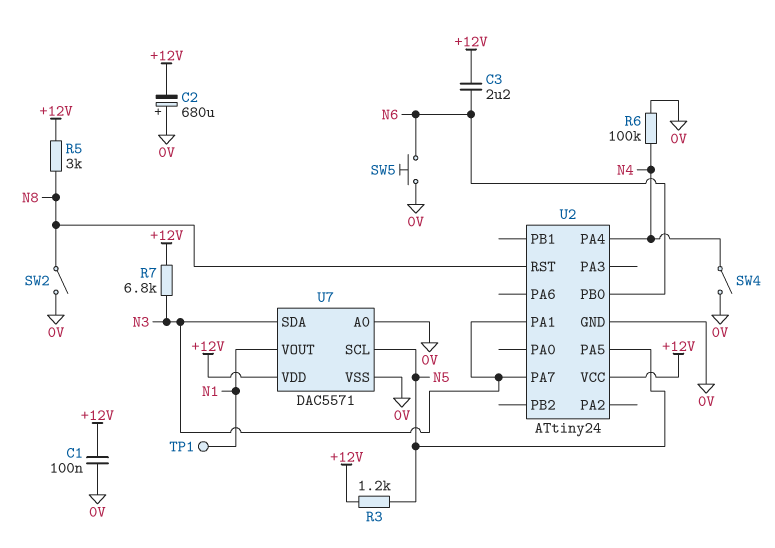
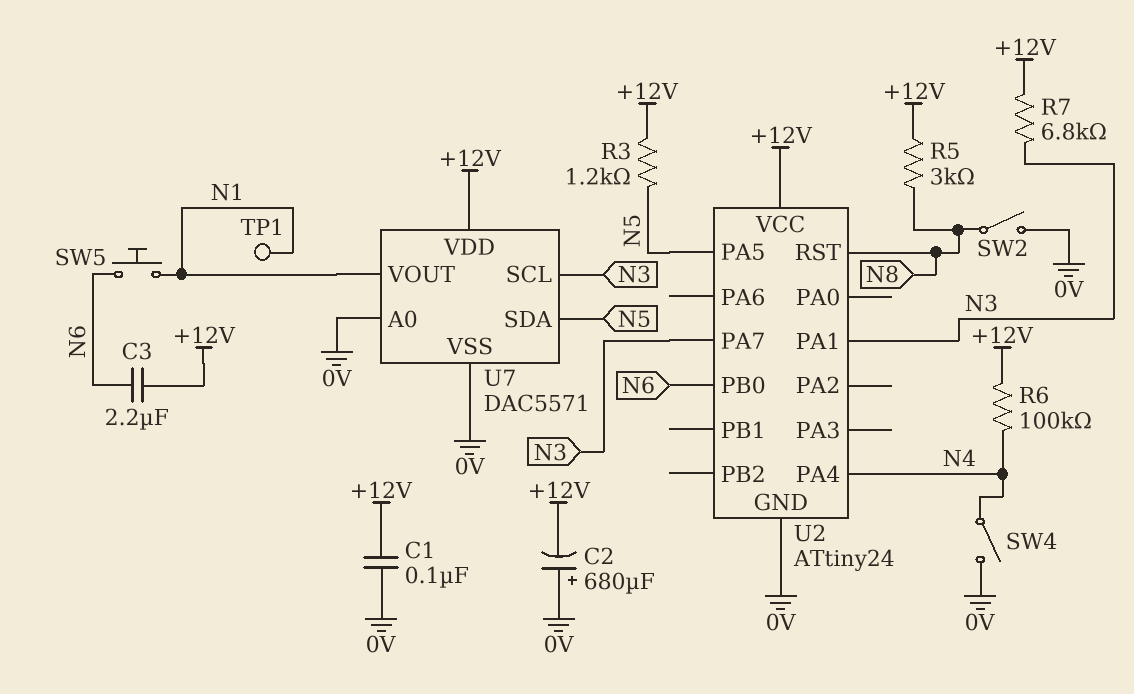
R6: 100k (0V, N4) -> 100k (+12V, N4)
SW5: button (0V, N6) -> button (N1, N6)
U7 pin SCL: N5 -> N3
U7 pin SDA: N3 -> N5

